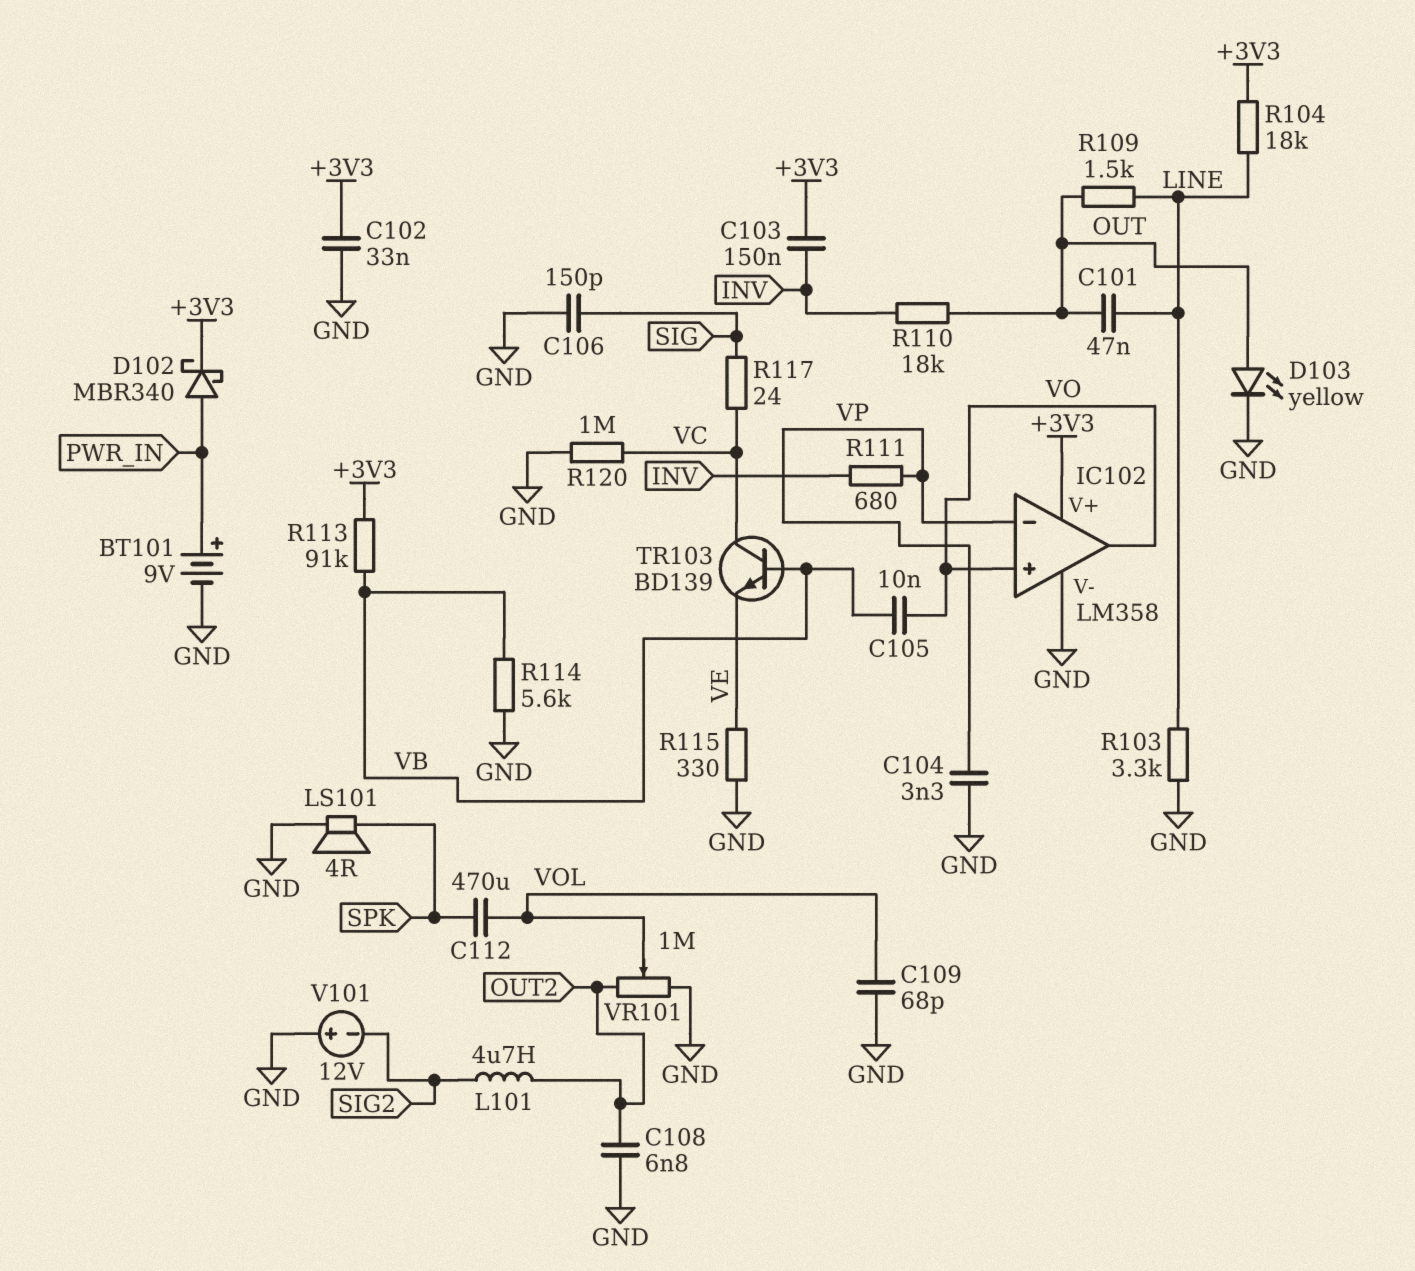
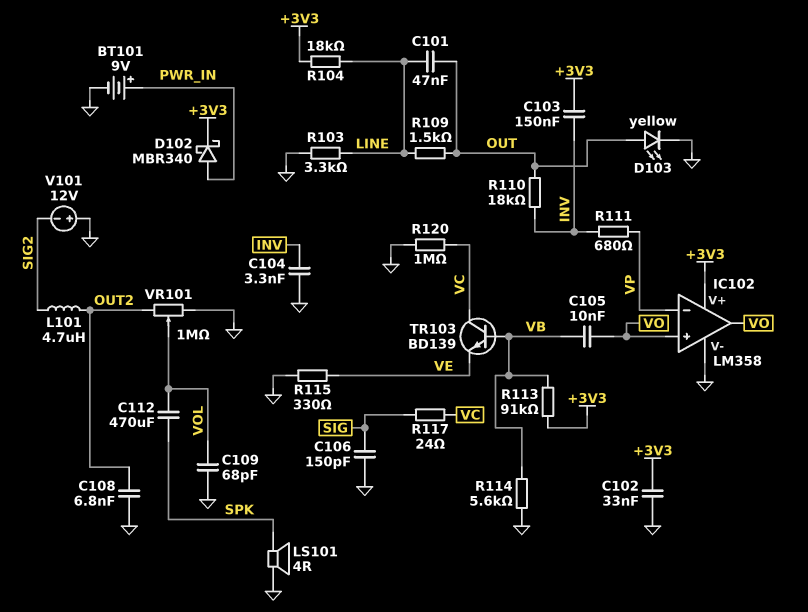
C104: 3.3nF (GND, VP) -> 3.3nF (GND, INV)

